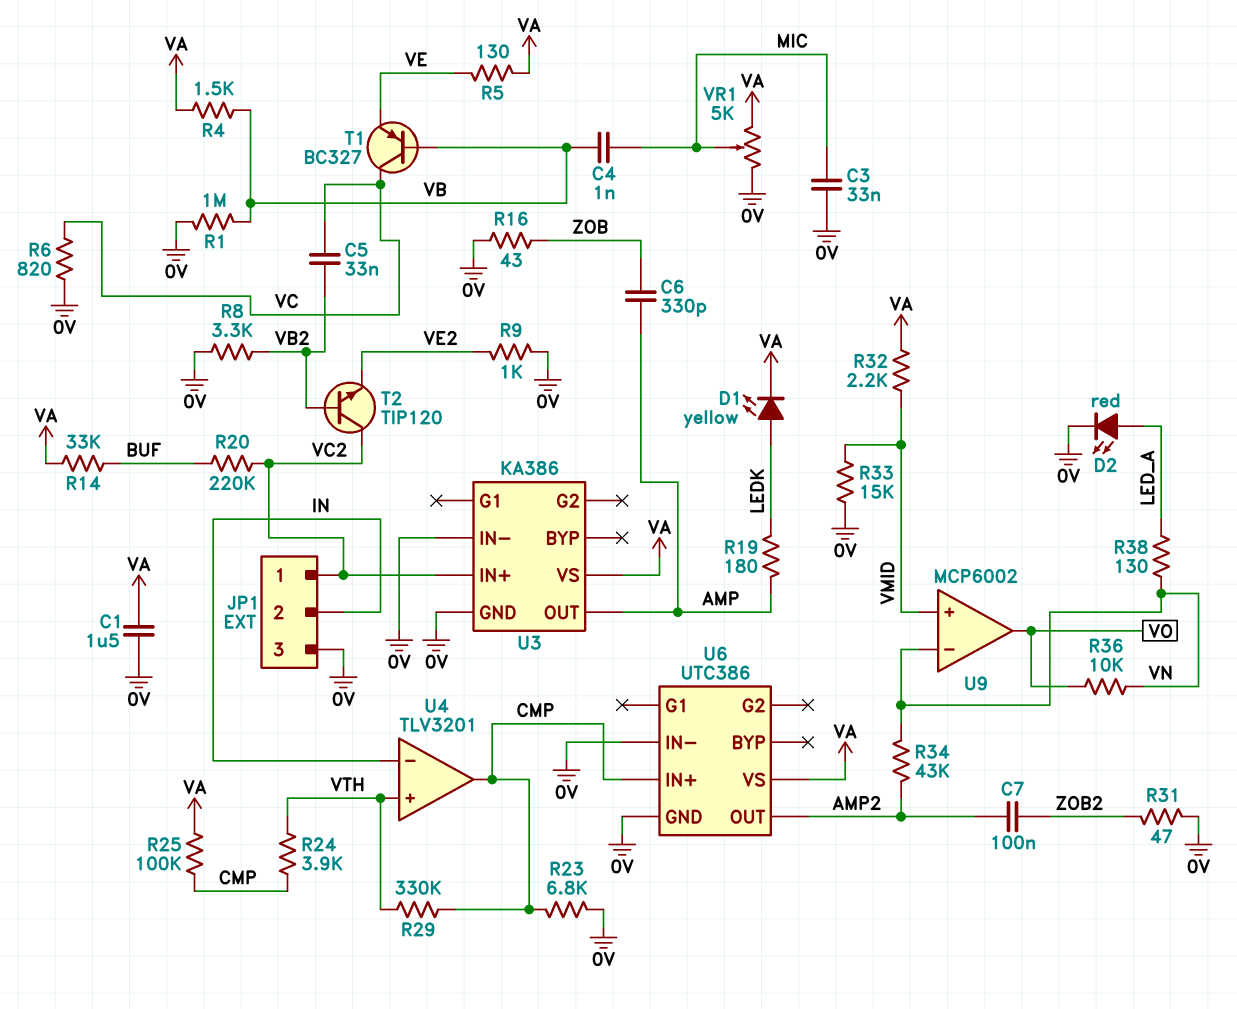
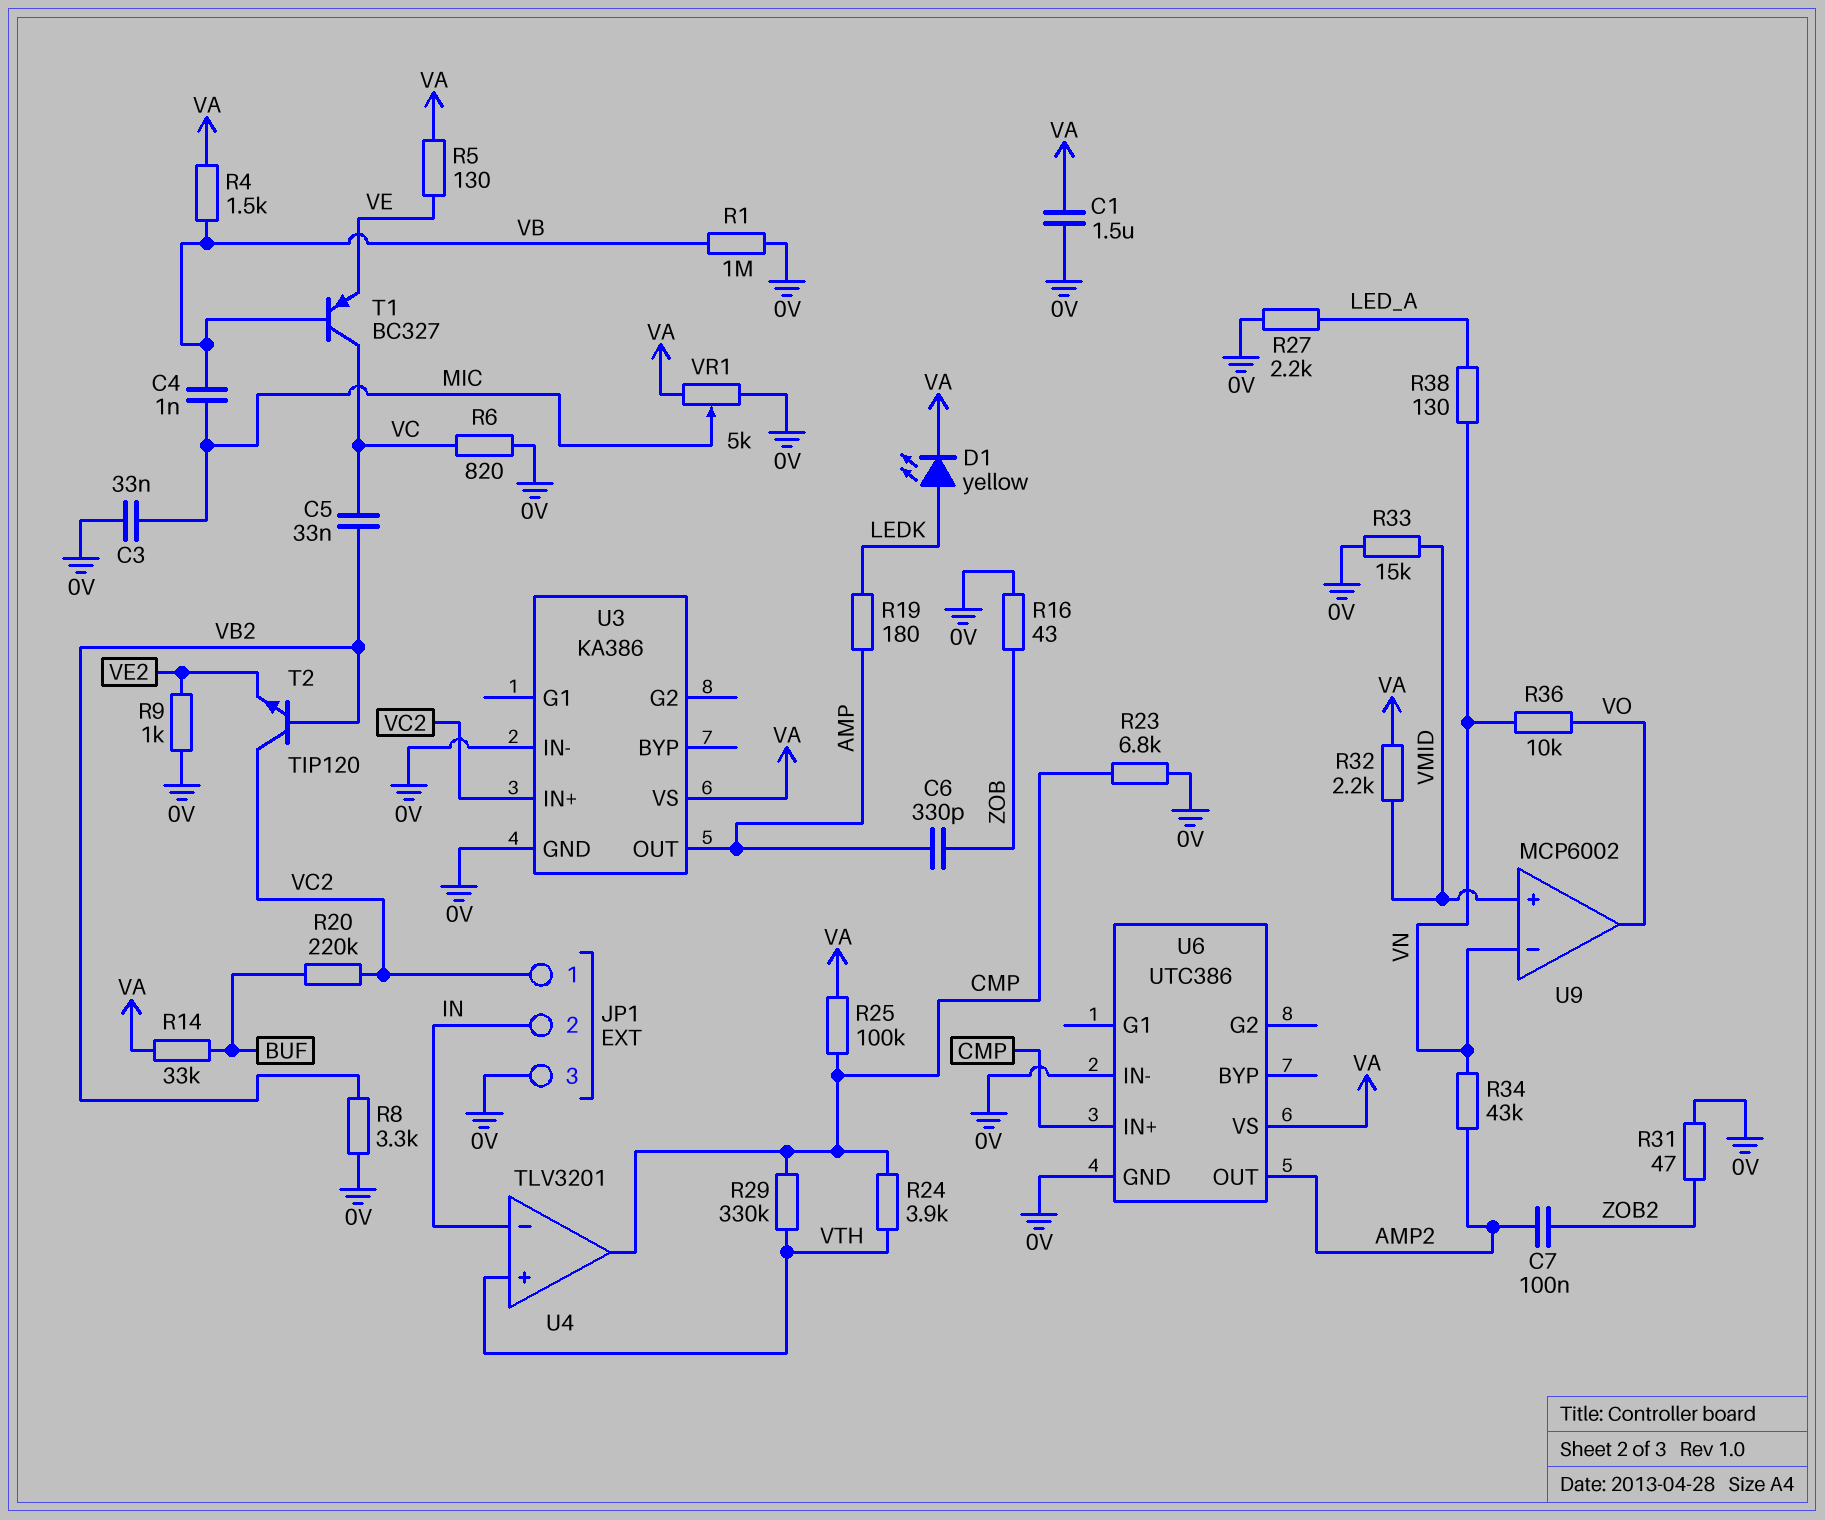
D2: LED red (A LED_A, K 0V) -> none
R27: none -> 2.2k (0V, LED_A)

